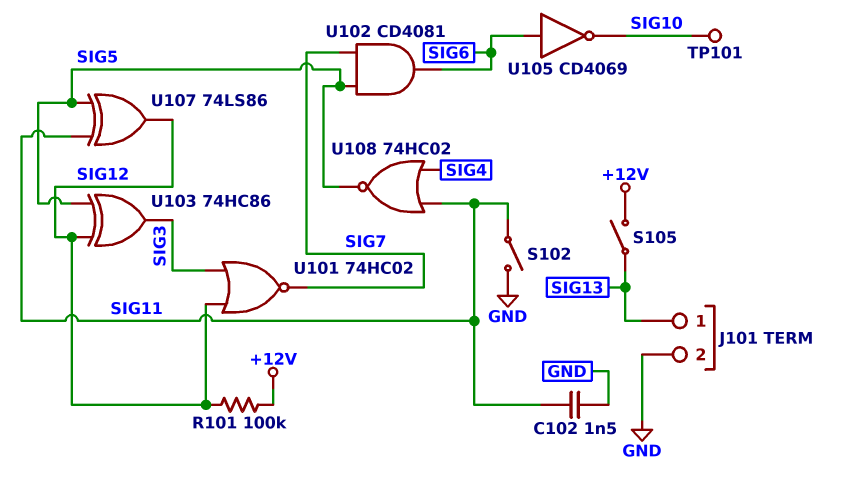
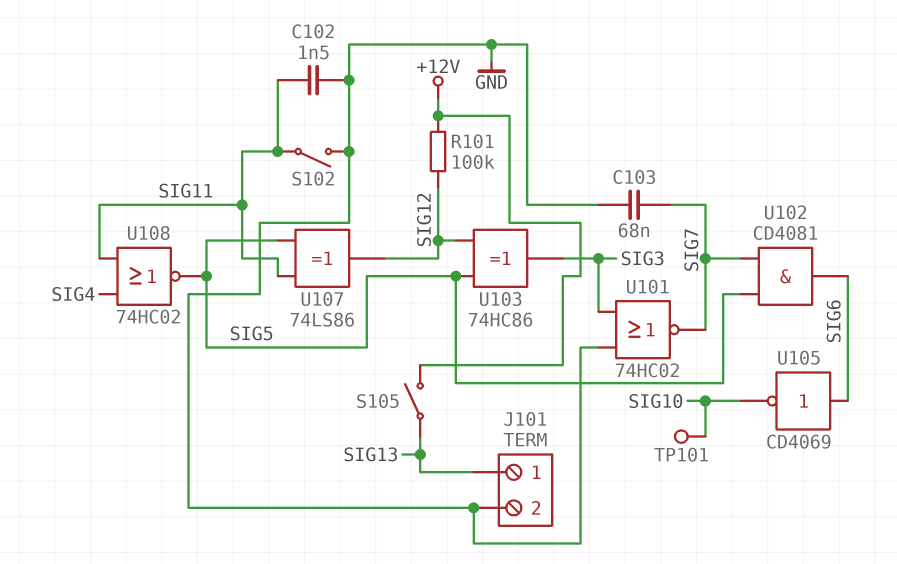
C103: none -> 68nF (GND, SIG7)
U101: NOR 74HC02 (in SIG3, in SIG12, out SIG7) -> NOR 74HC02 (in GND, in SIG3, out SIG7)

